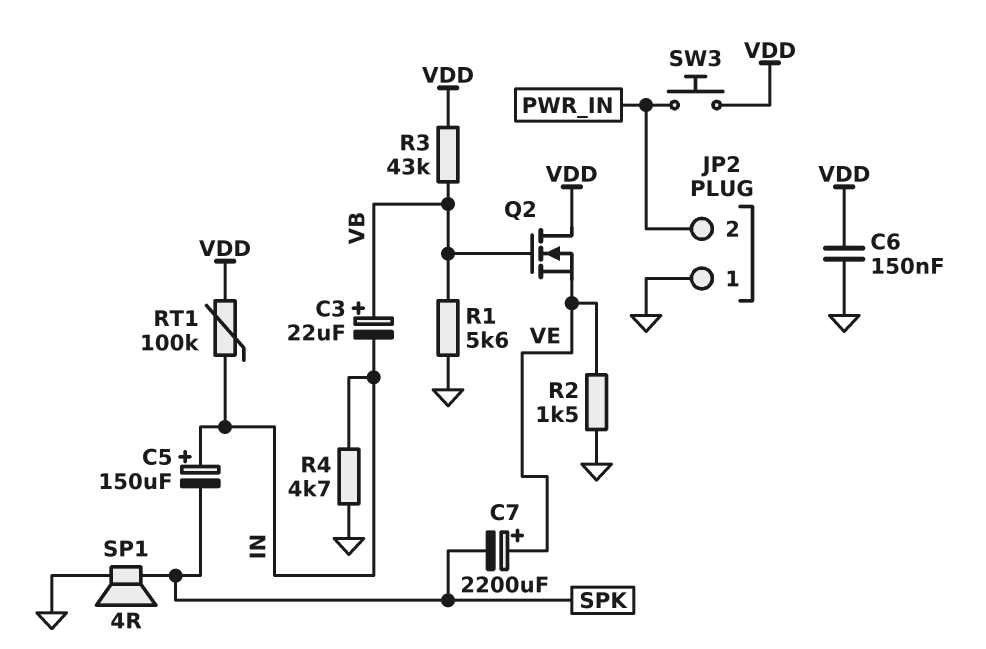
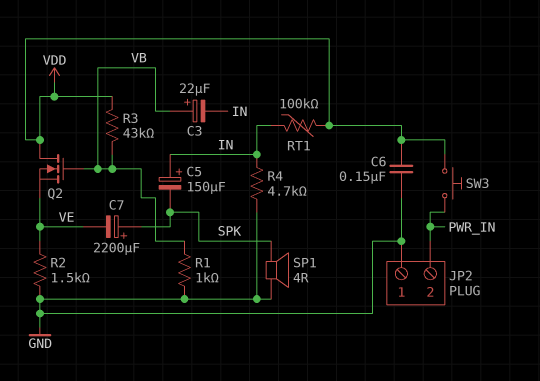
C7: 2200uF (plus VE, minus SPK) -> 2200uF (plus SPK, minus VE)
R1: 5.6k (GND, VB) -> 1k (GND, VB)

